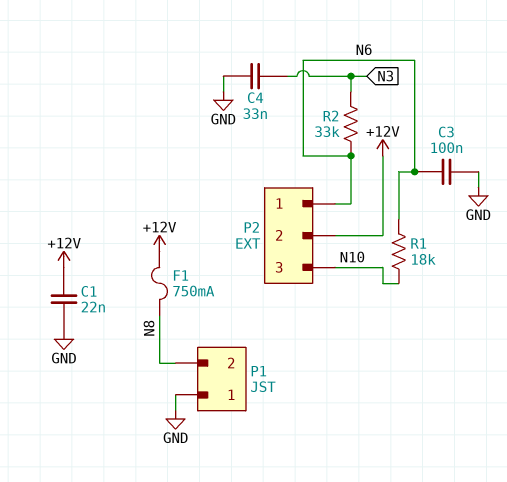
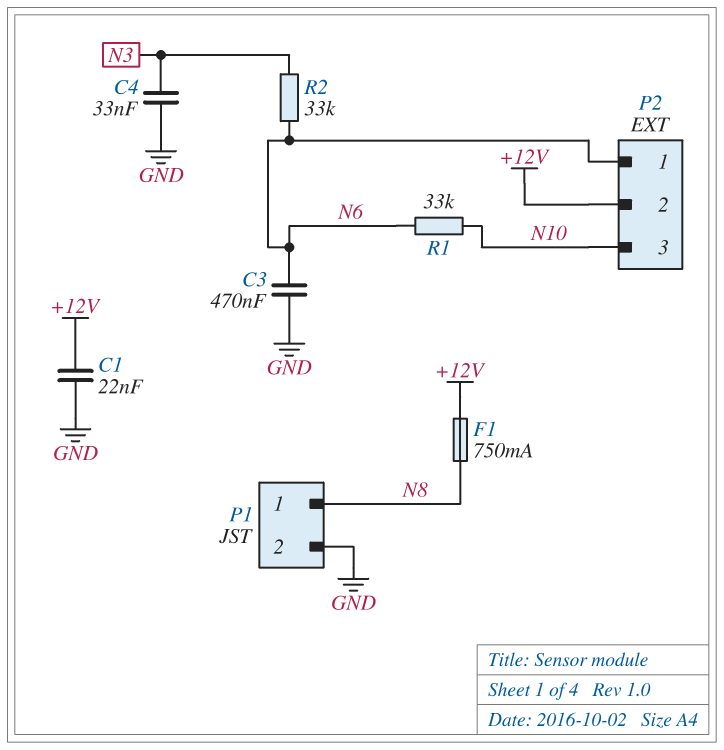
C3: 100nF (GND, N6) -> 470nF (GND, N6)
P1 pin 1: GND -> N8
P1 pin 2: N8 -> GND
R1: 18k (N6, N10) -> 33k (N6, N10)

